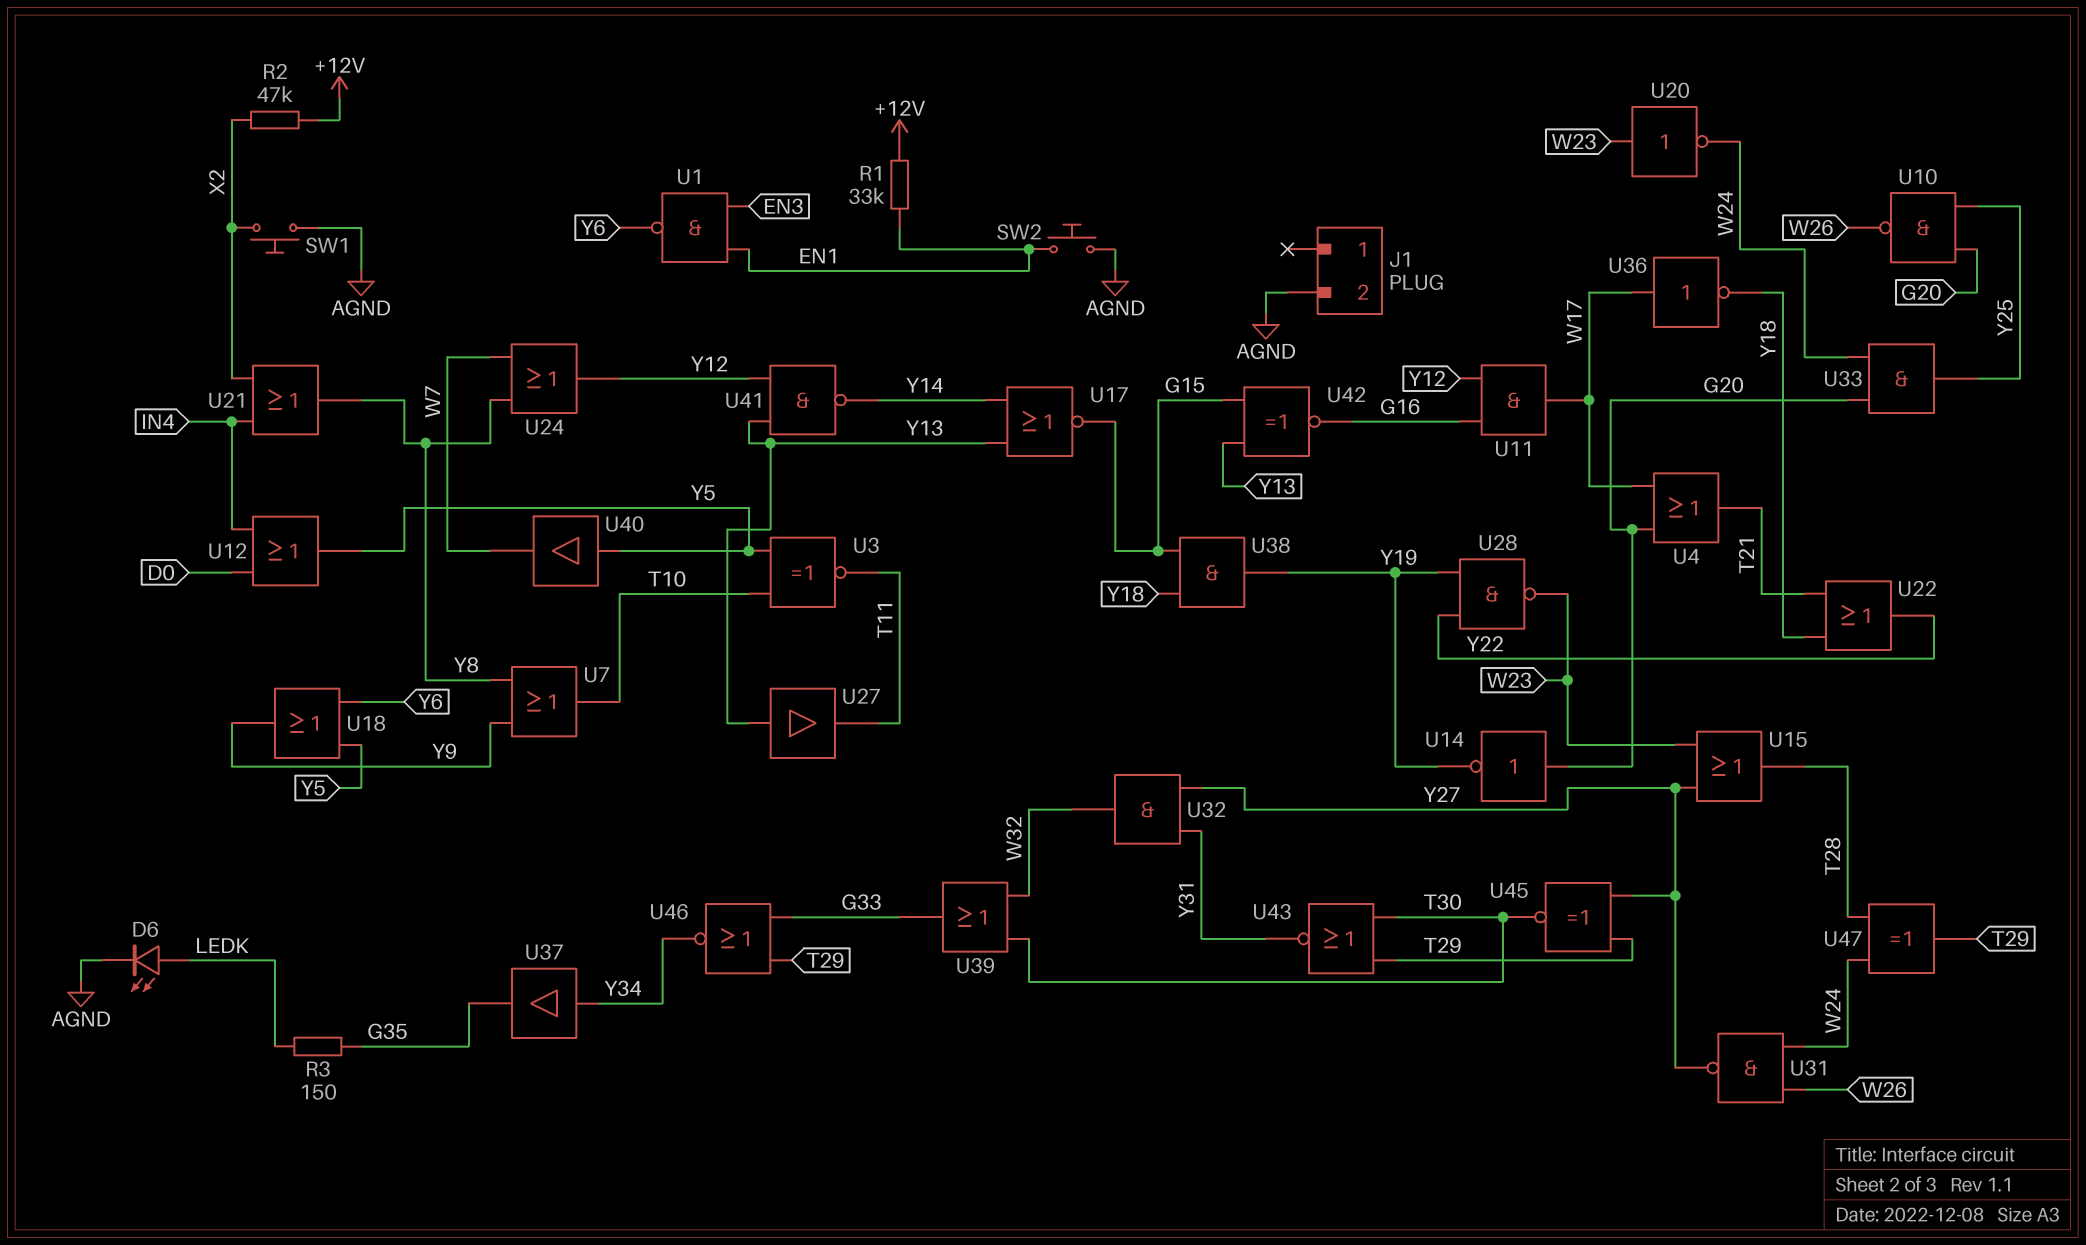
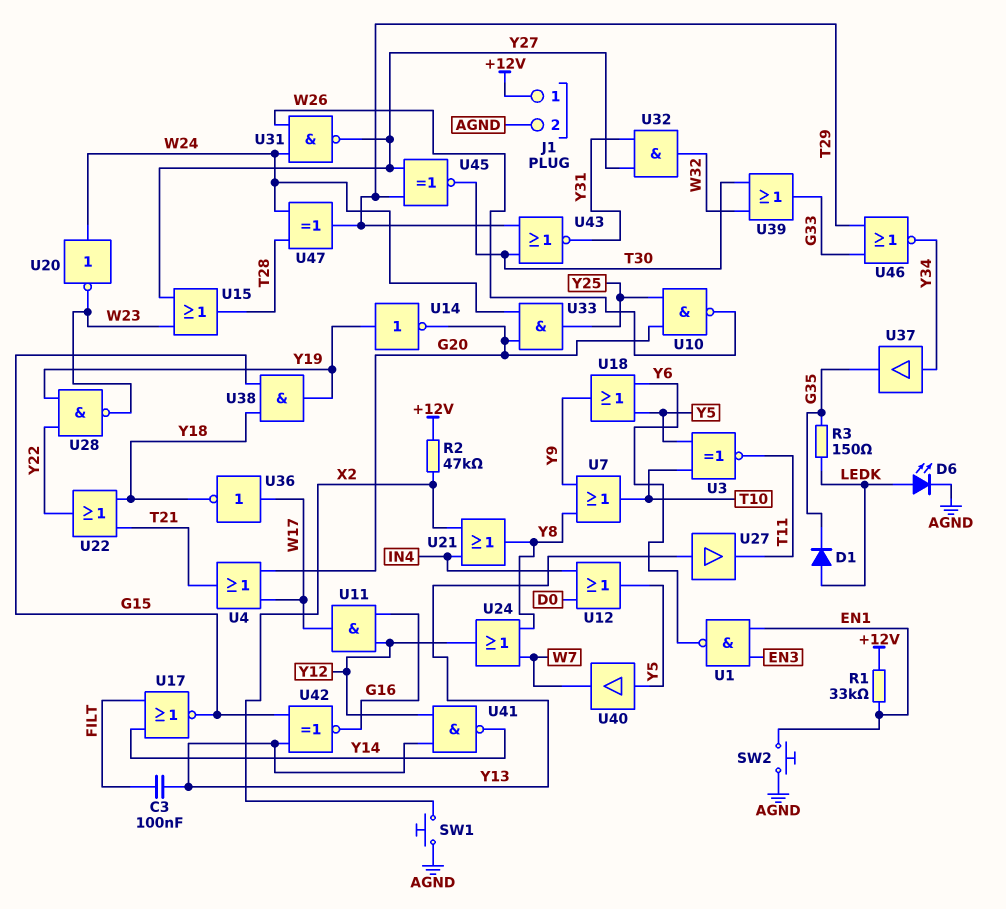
C3: none -> 100nF (FILT, Y13)
D1: none -> diode (A LEDK, K G35)
J1 pin 1: none -> +12V
U14: NOT (in G20, out Y19) -> NOT (in Y19, out G20)
U17: NOR (in Y13, in Y14, out G15) -> NOR (in FILT, in Y14, out G15)
U20: NOT (in W23, out W24) -> NOT (in W24, out W23)

